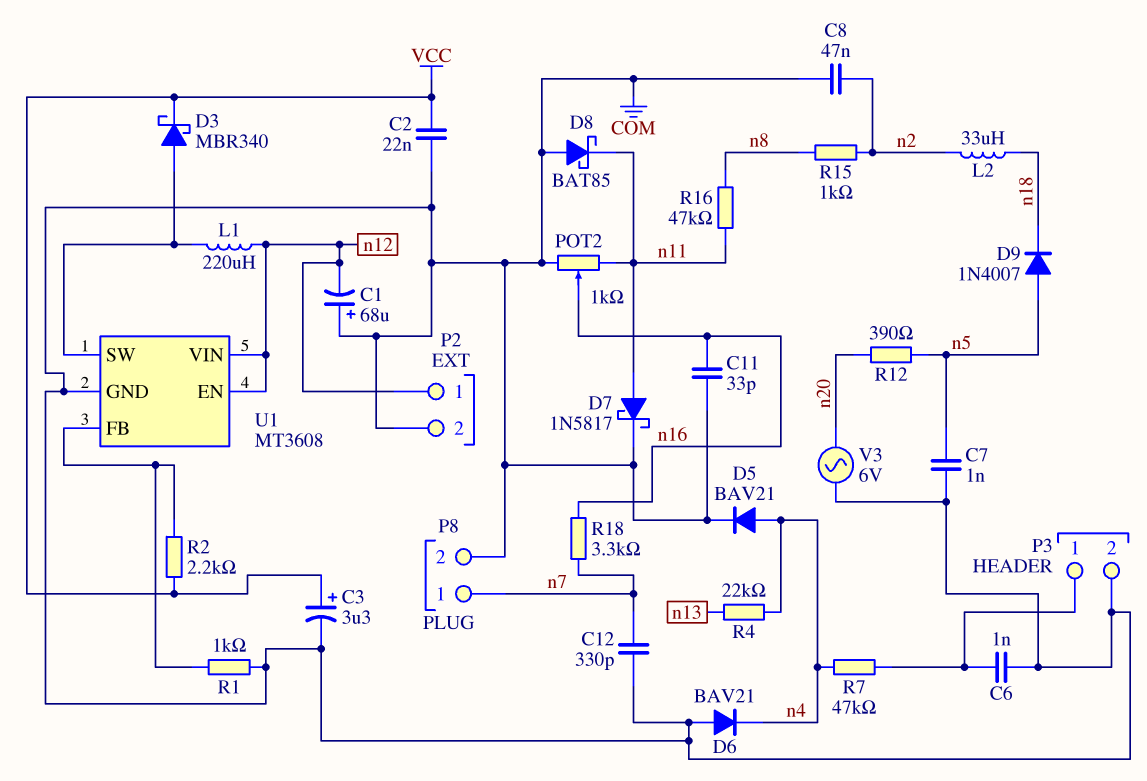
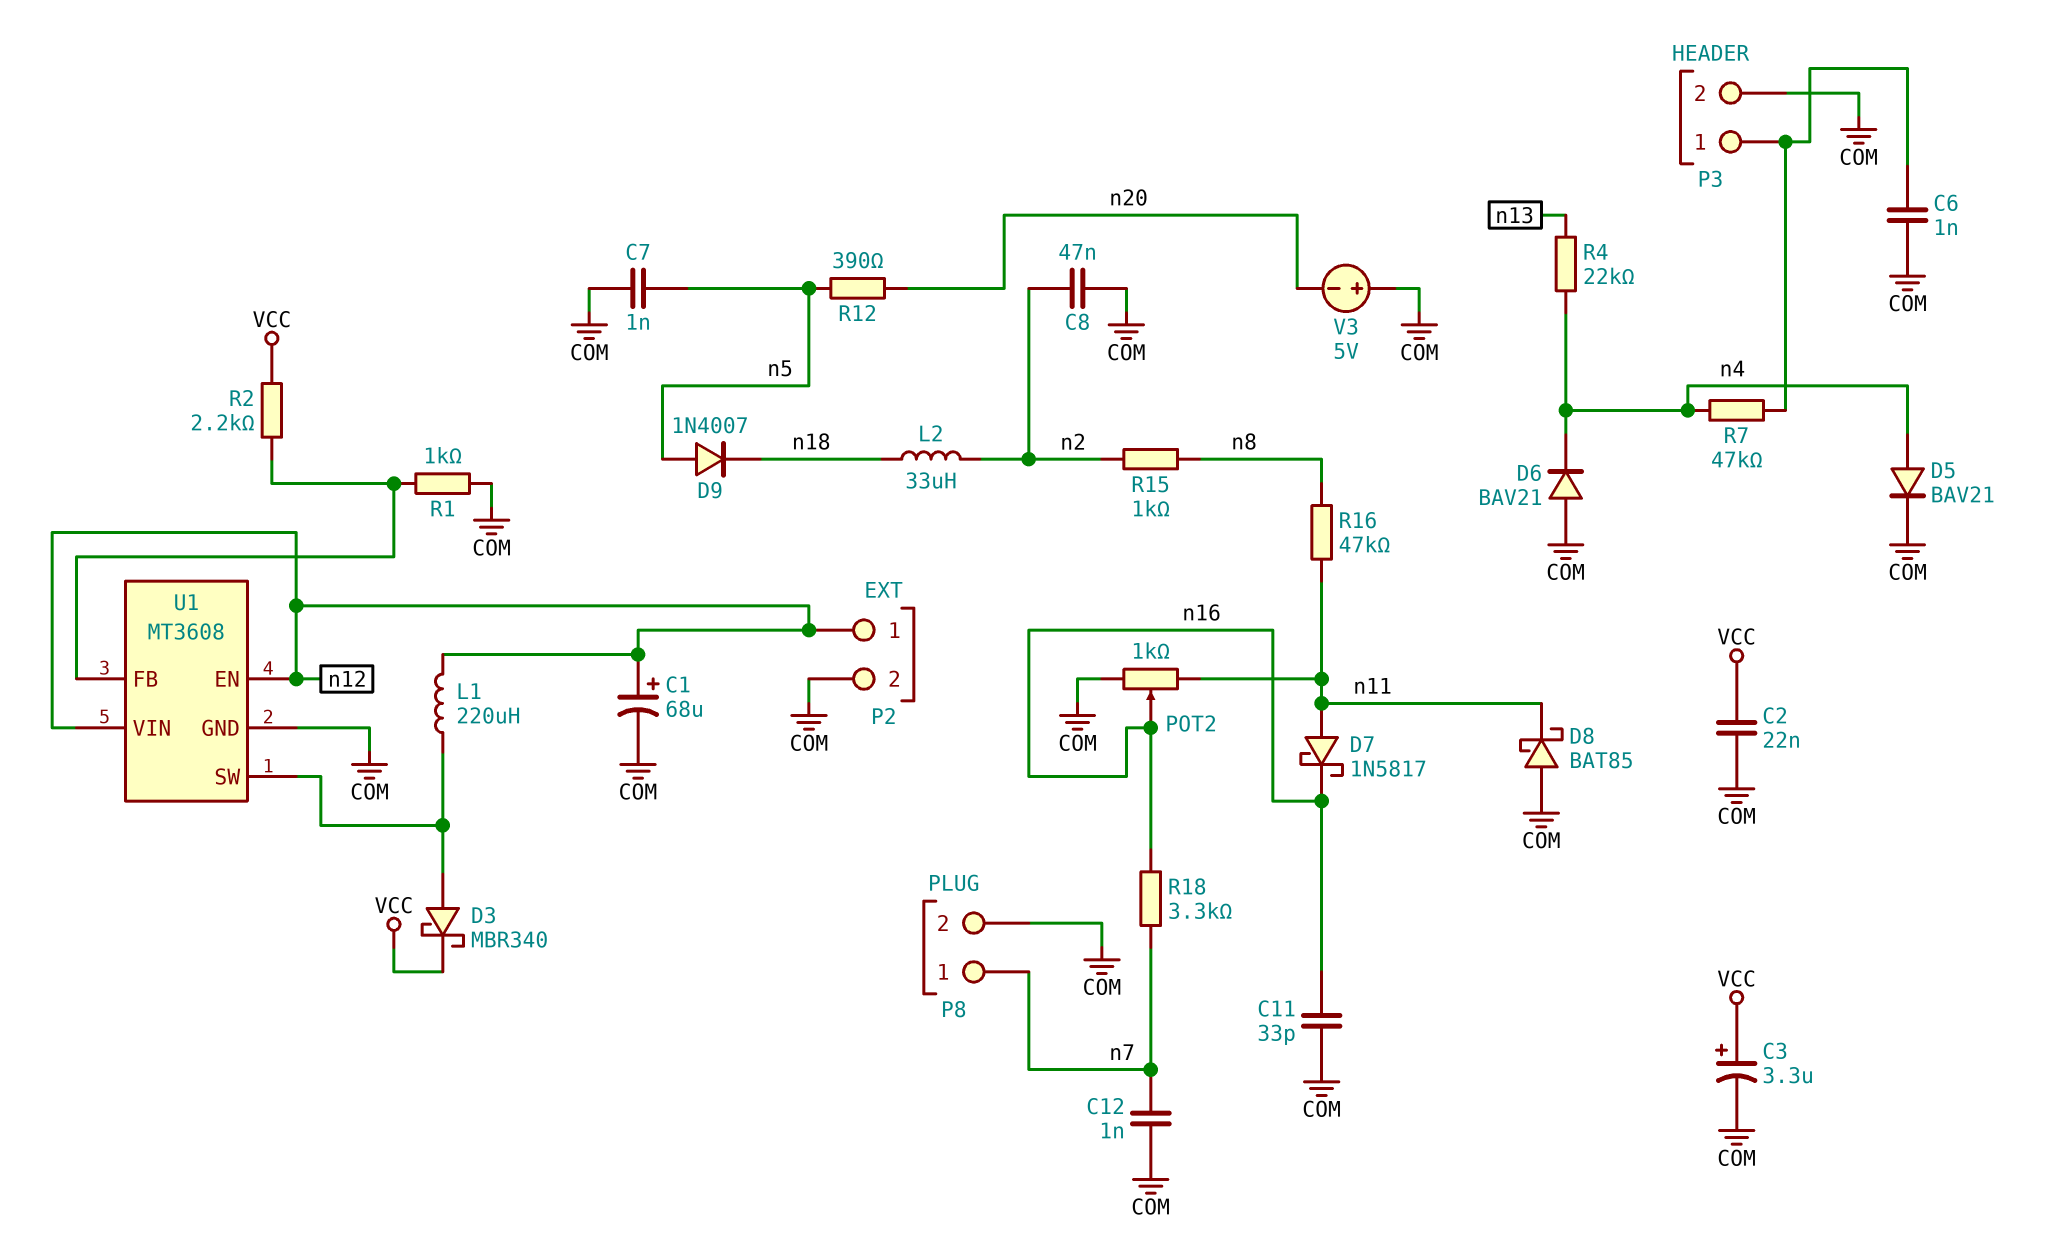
C1: 68uF (plus COM, minus n12) -> 68uF (plus n12, minus COM)
C12: 330pF (COM, n7) -> 1nF (COM, n7)
D7: schottky 1N5817 (A n11, K COM) -> schottky 1N5817 (A n11, K n16)
V3: AC 6V (COM, n20) -> 5V (plus COM, minus n20)

